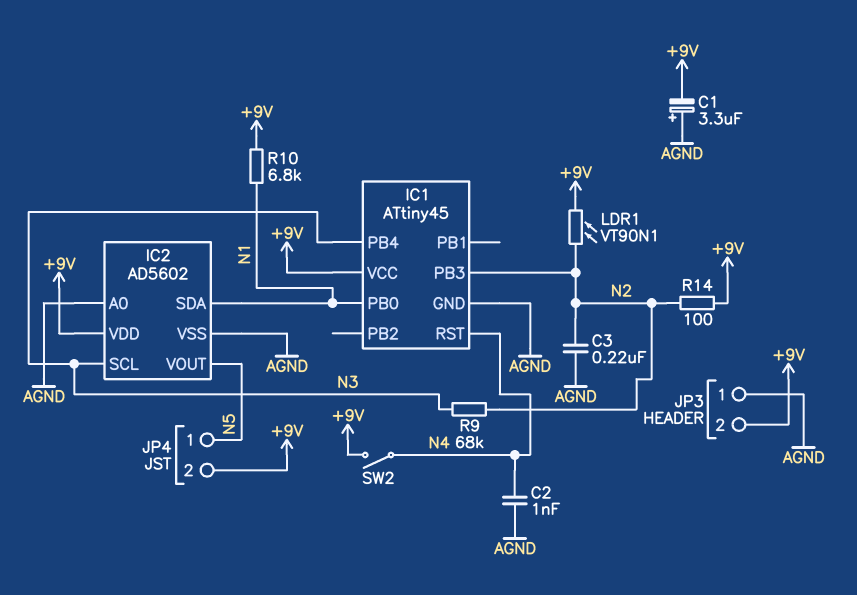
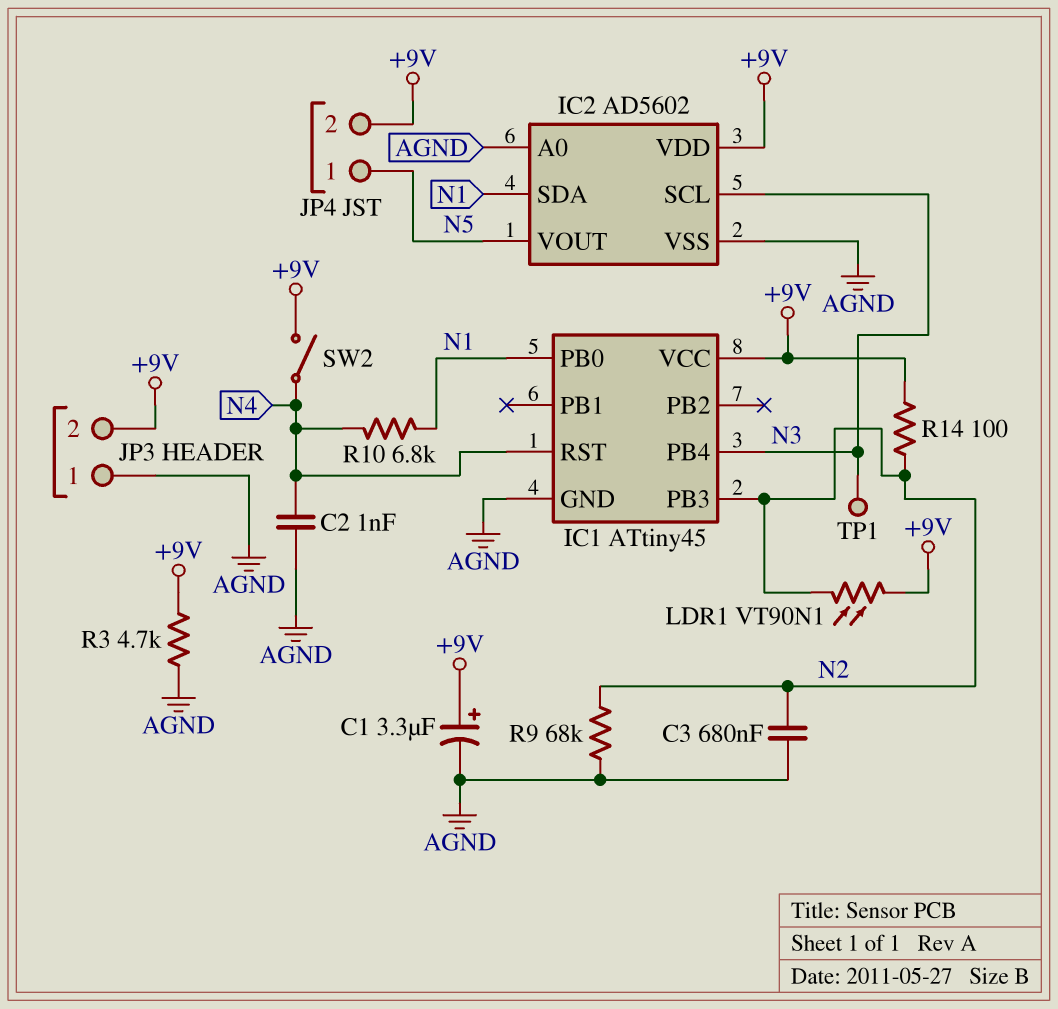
C1: 3.3uF (plus AGND, minus +9V) -> 3.3uF (plus +9V, minus AGND)
C3: 220nF (AGND, N2) -> 680nF (AGND, N2)
R3: none -> 4.7k (+9V, AGND)
R9: 68k (N2, N3) -> 68k (AGND, N2)
R10: 6.8k (+9V, N1) -> 6.8k (N1, N4)
TP1: none -> test point (N3)

